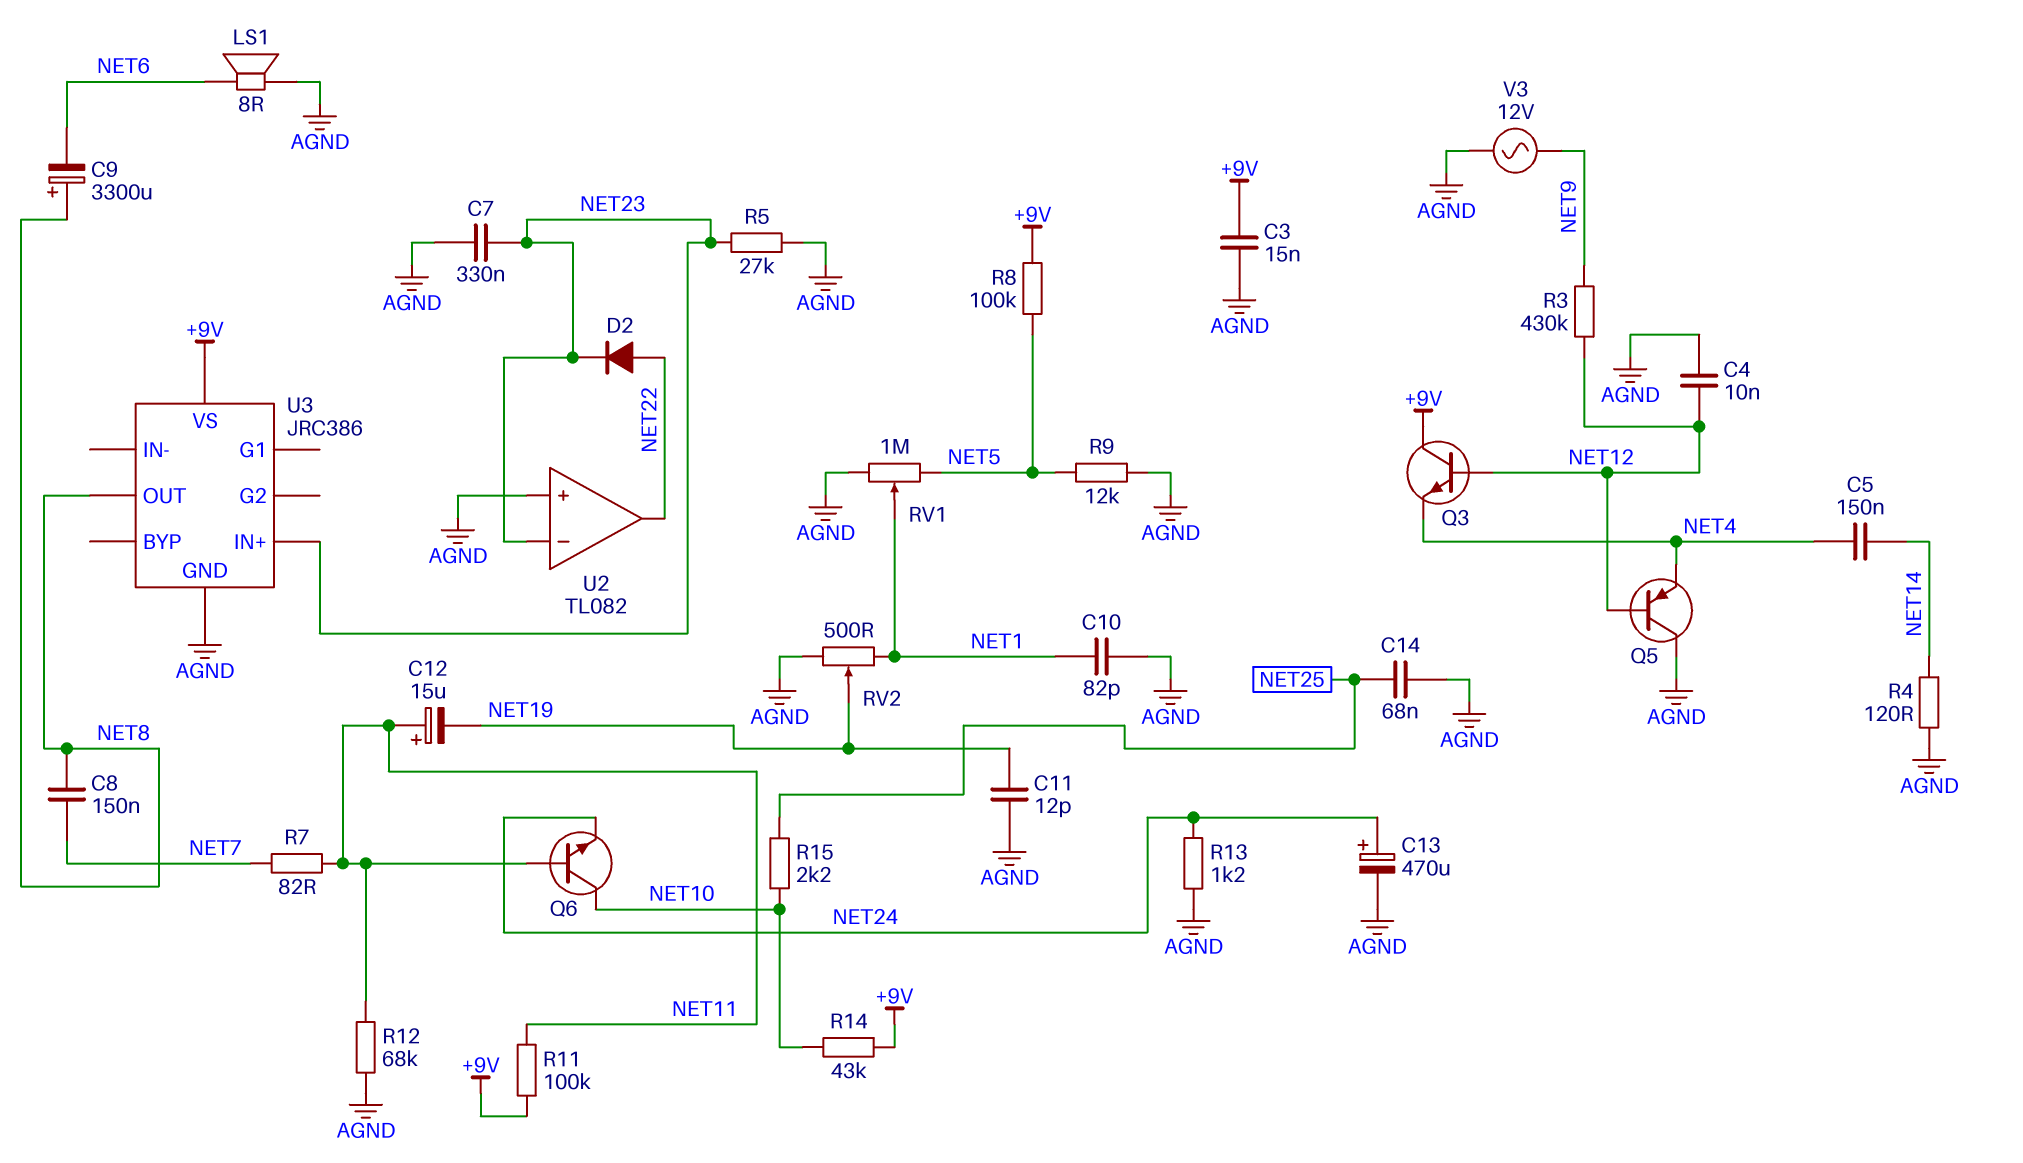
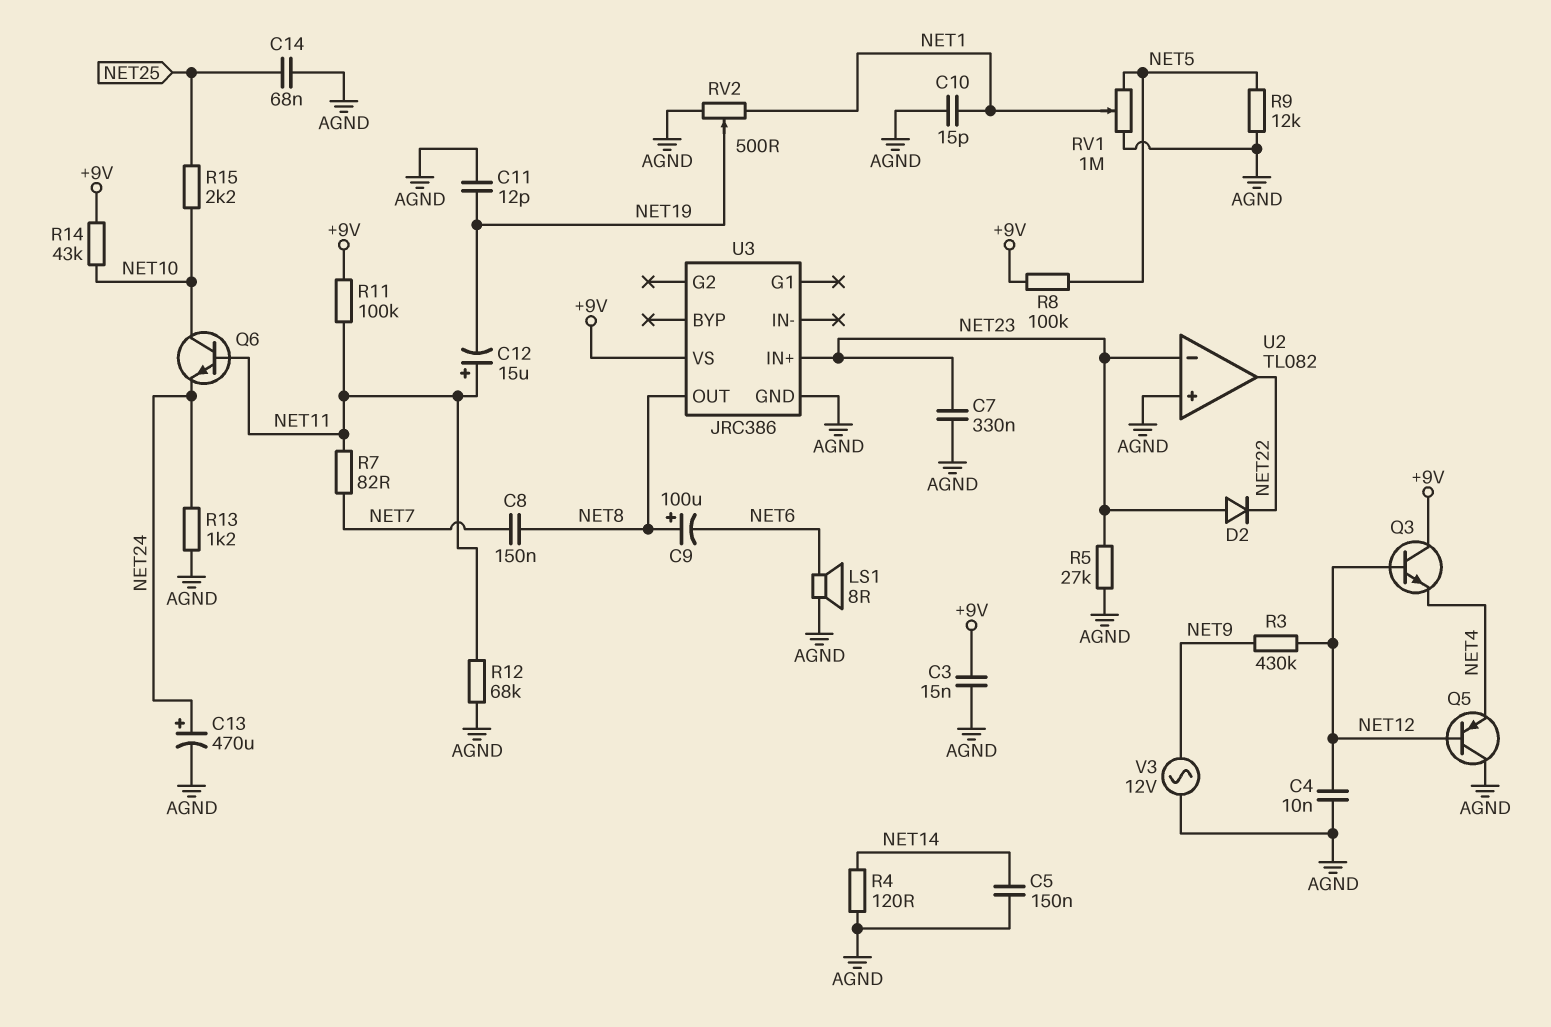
C5: 150nF (NET4, NET14) -> 150nF (AGND, NET14)
C9: 3300uF (plus NET8, minus NET6) -> 100uF (plus NET8, minus NET6)
C10: 82pF (AGND, NET1) -> 15pF (AGND, NET1)
D2: diode (A NET22, K NET23) -> diode (A NET23, K NET22)

